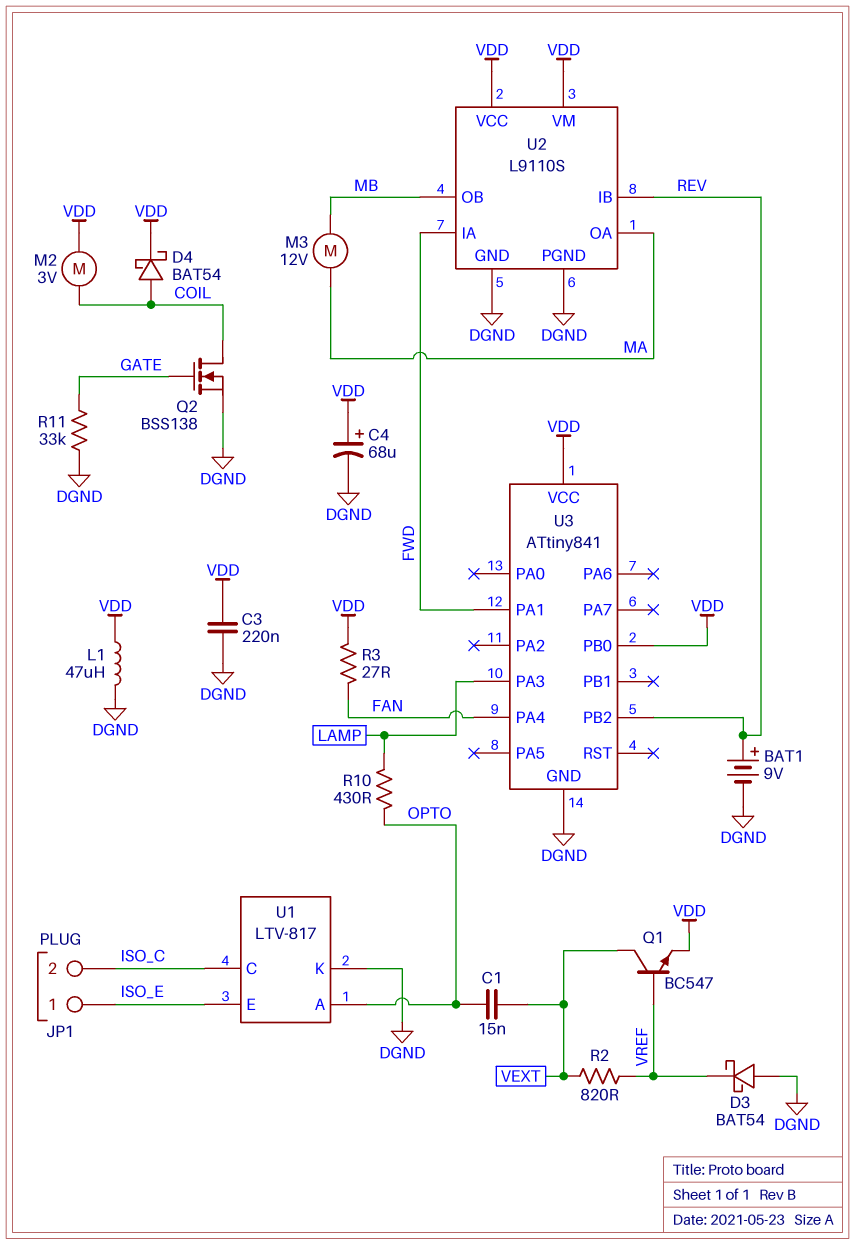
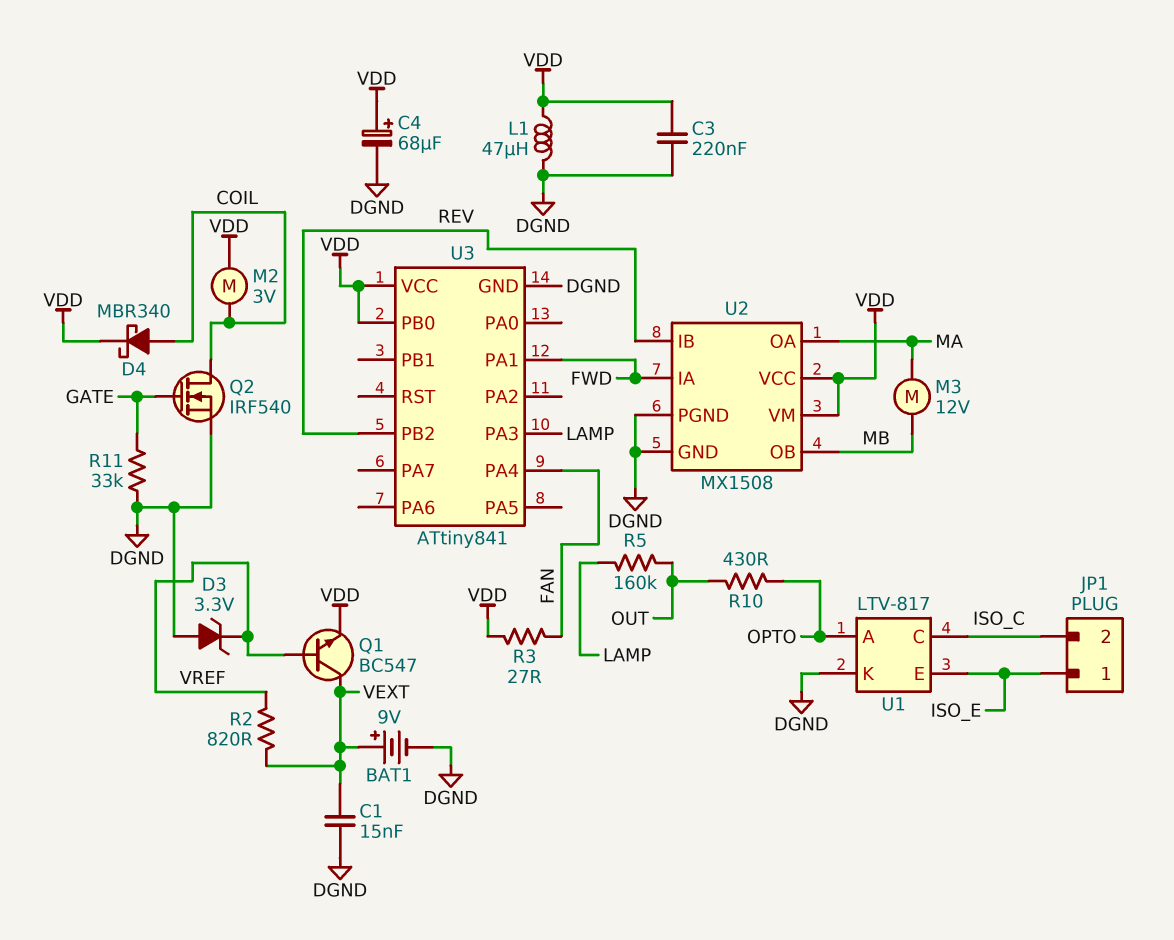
BAT1: 9V (plus REV, minus DGND) -> 9V (plus VEXT, minus DGND)
C1: 15nF (OPTO, VEXT) -> 15nF (DGND, VEXT)
D3: schottky BAT54 (A DGND, K VREF) -> zener 3.3V (A DGND, K VREF)
D4: schottky BAT54 (A COIL, K VDD) -> schottky MBR340 (A COIL, K VDD)
Q2: NMOS BSS138 (G GATE, D COIL, S DGND) -> NMOS IRF540 (G GATE, D COIL, S DGND)
R5: none -> 160k (LAMP, OUT)
R10: 430 (LAMP, OPTO) -> 430 (OPTO, OUT)
U2: L9110S -> MX1508

